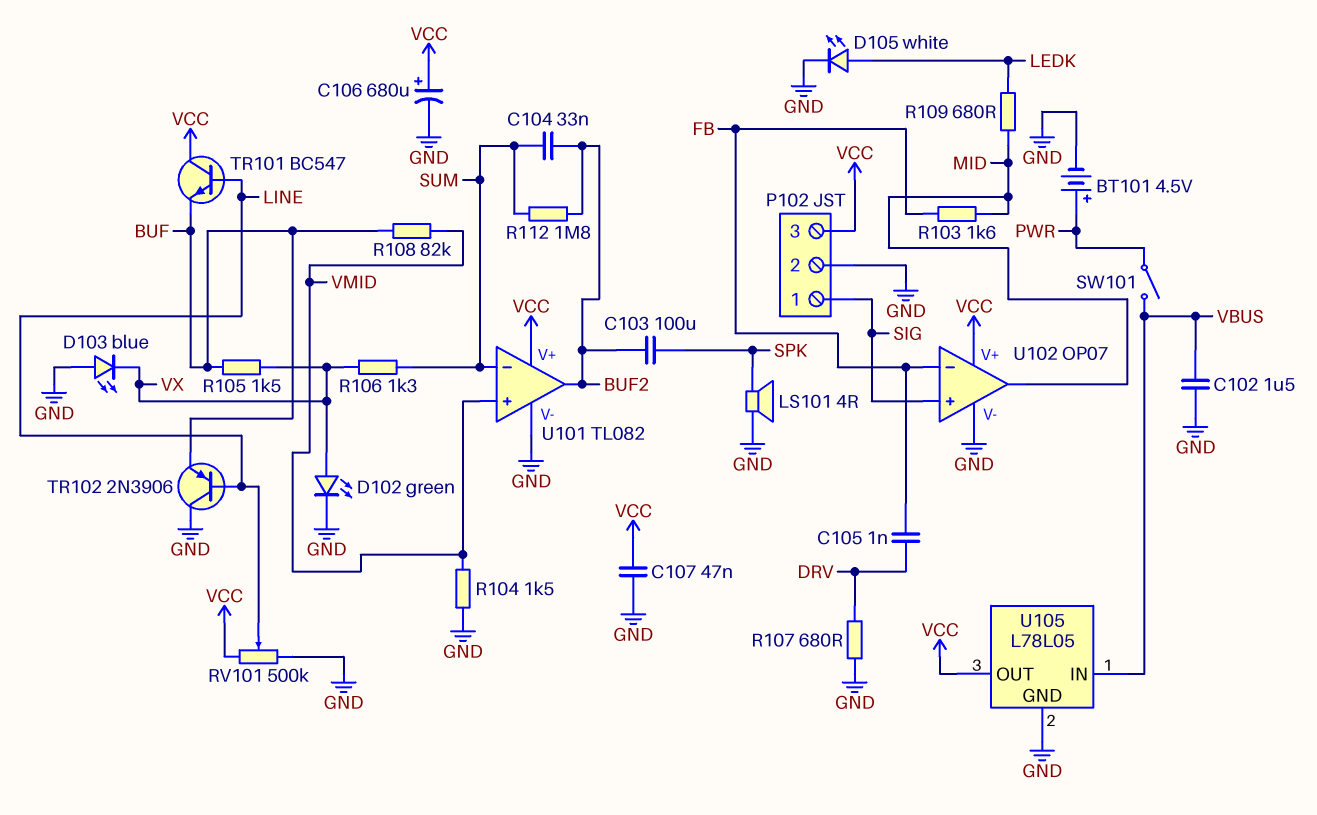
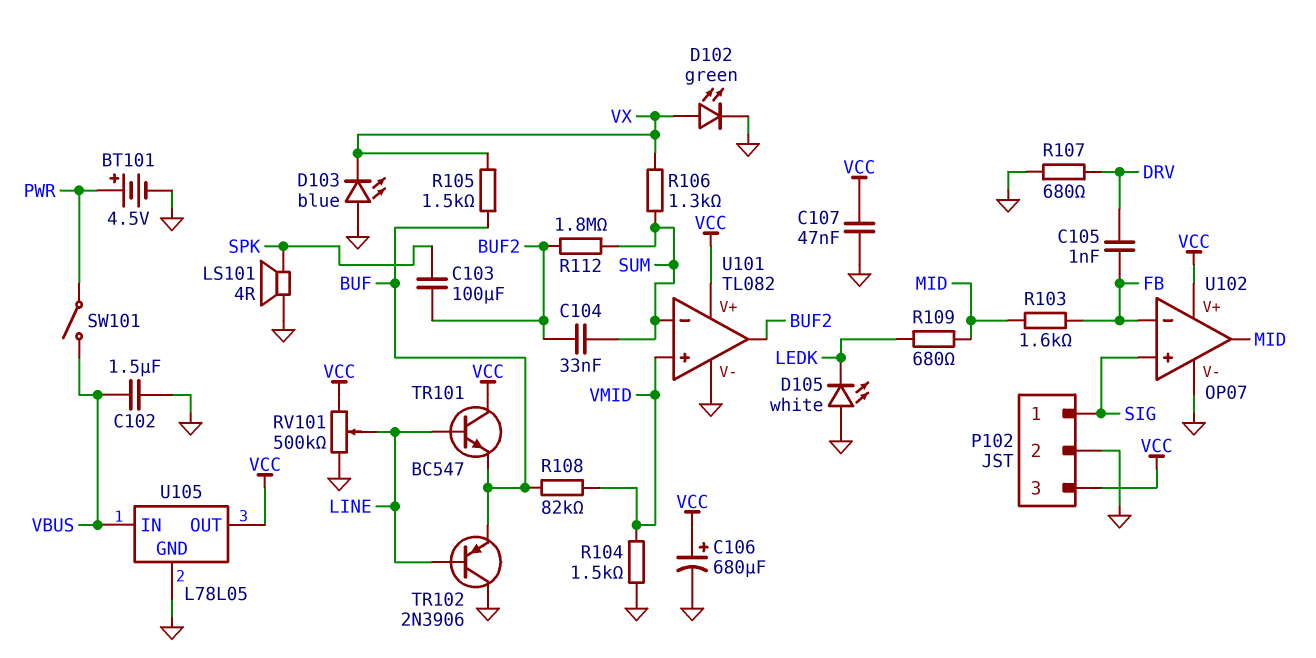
D105: LED white (A LEDK, K GND) -> LED white (A GND, K LEDK)

